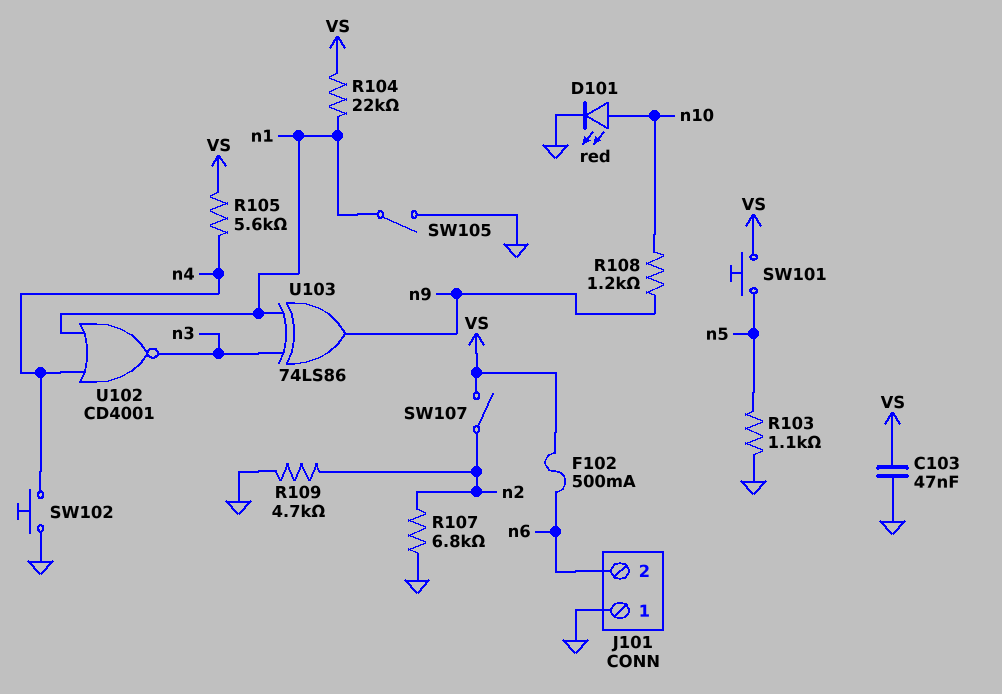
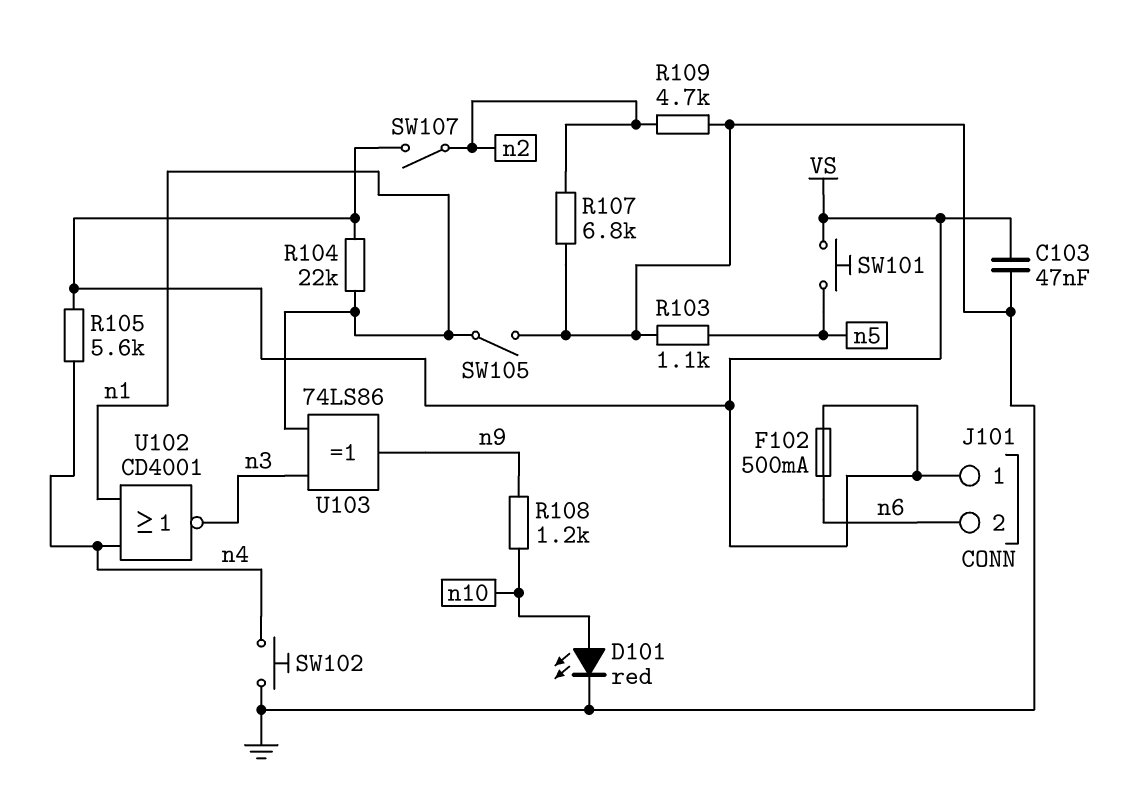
J101 pin 1: GND -> VS

